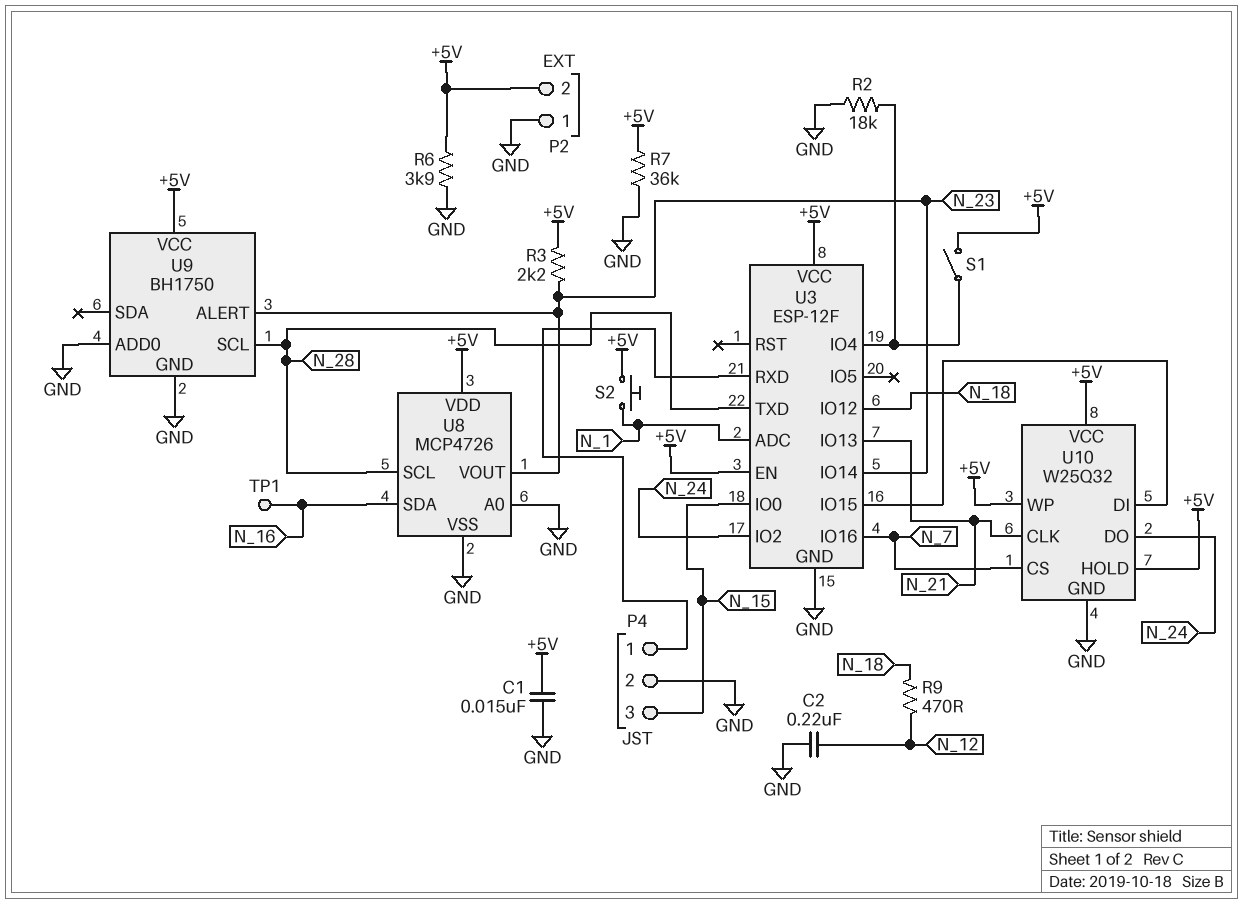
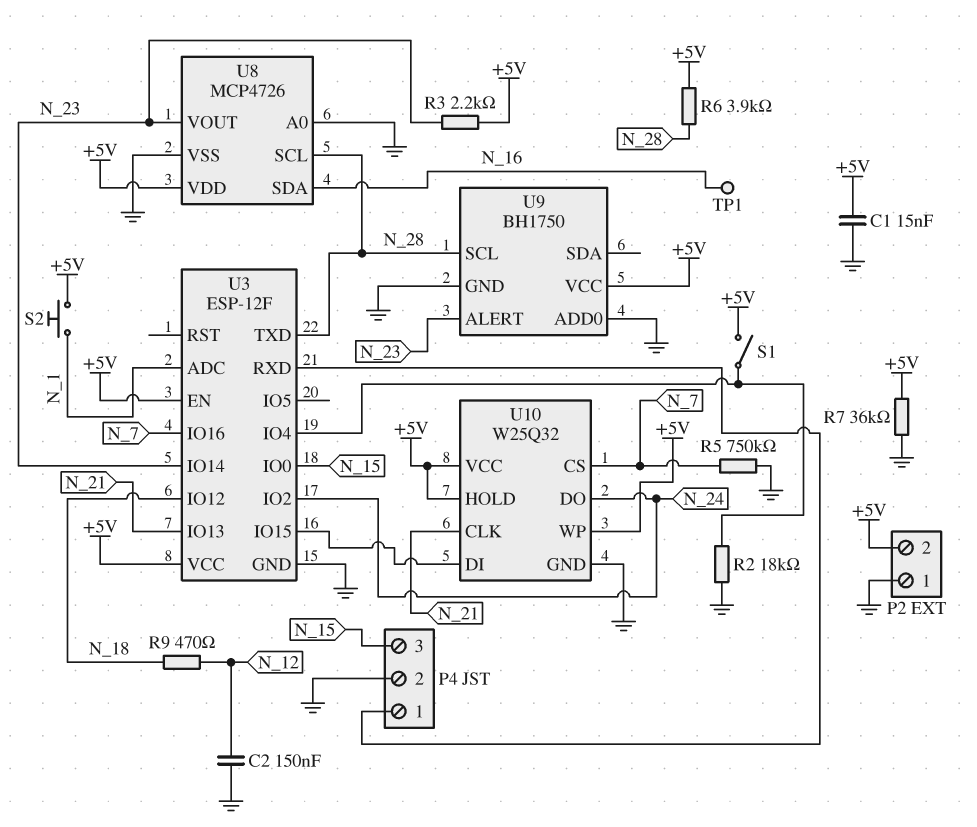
C2: 220nF (GND, N_12) -> 150nF (GND, N_12)
R5: none -> 750k (GND, N_7)
R6: 3.9k (+5V, GND) -> 3.9k (+5V, N_28)

